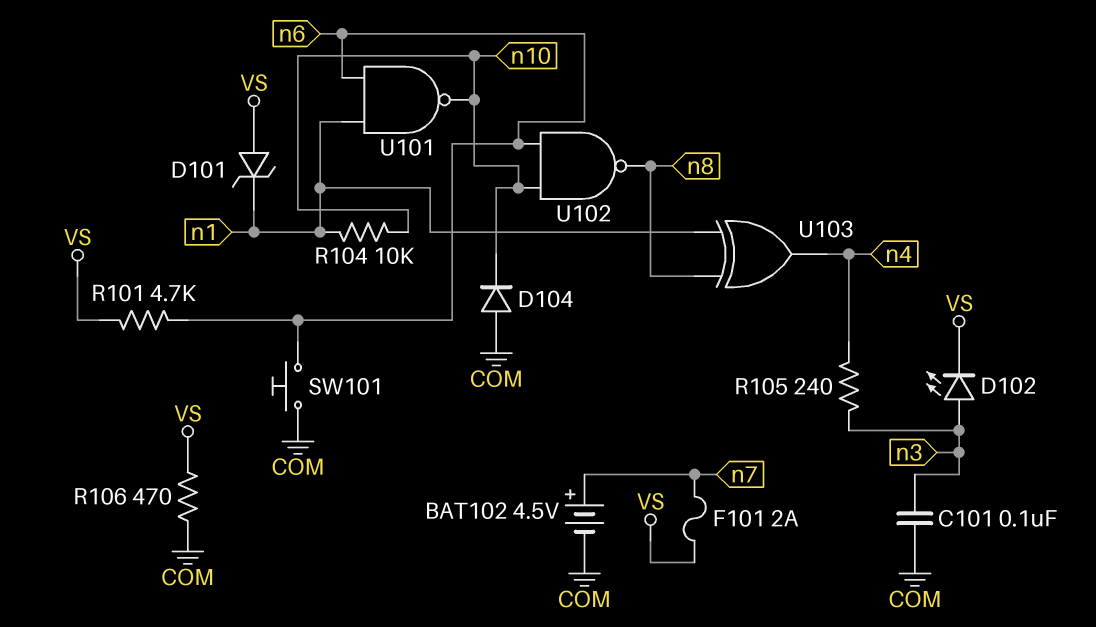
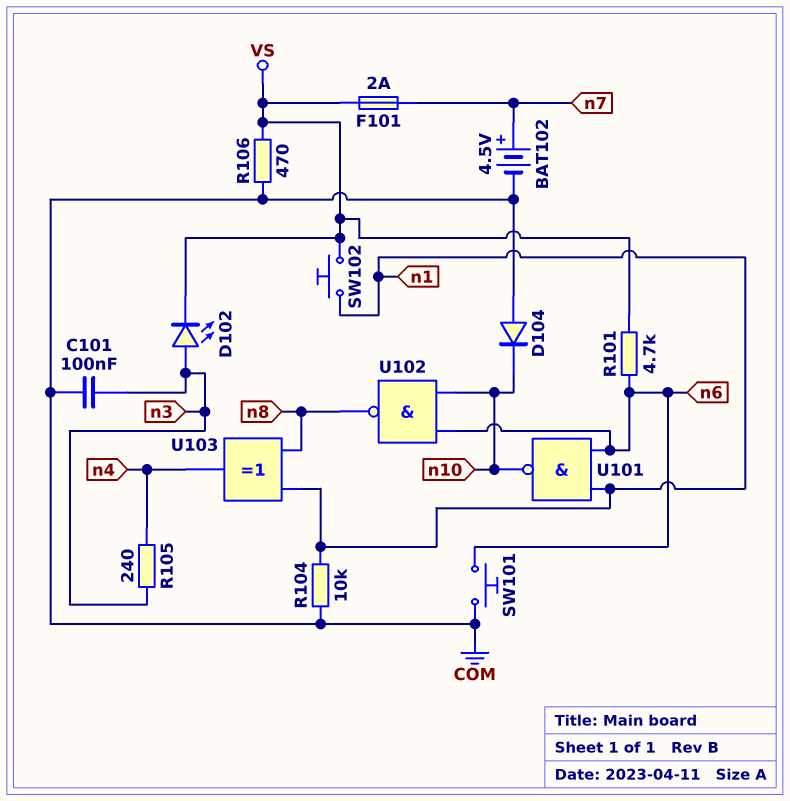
D101: zener (A VS, K n1) -> none
R104: 10k (n1, n10) -> 10k (COM, n1)
SW102: none -> button (VS, n1)

